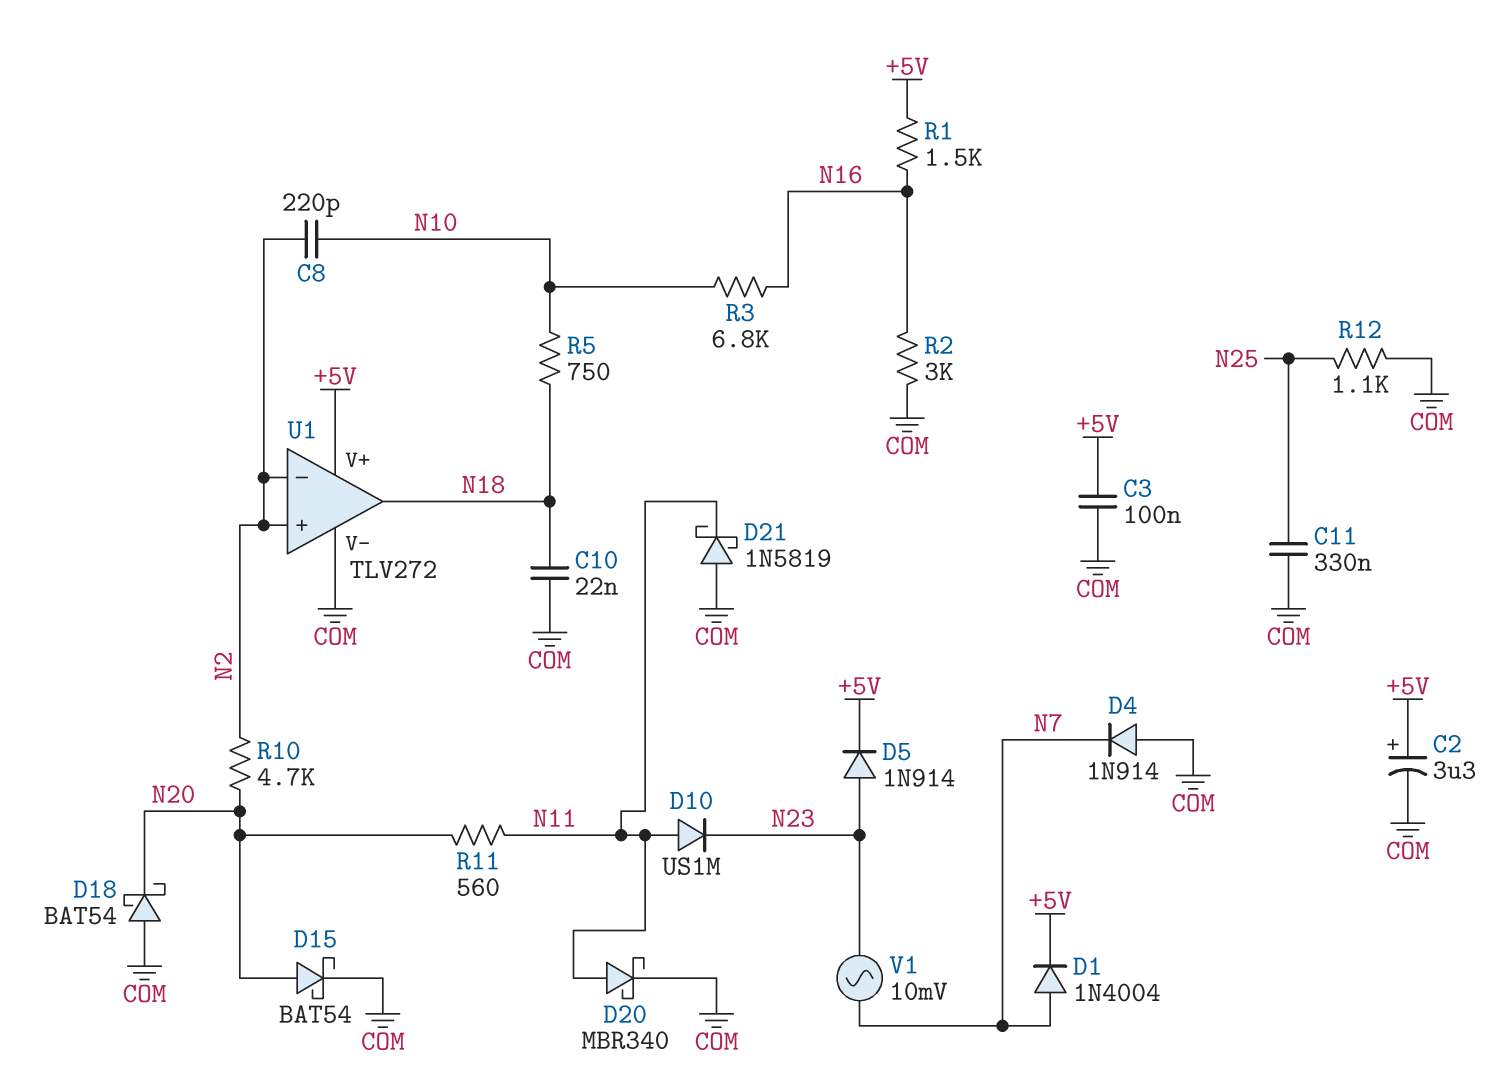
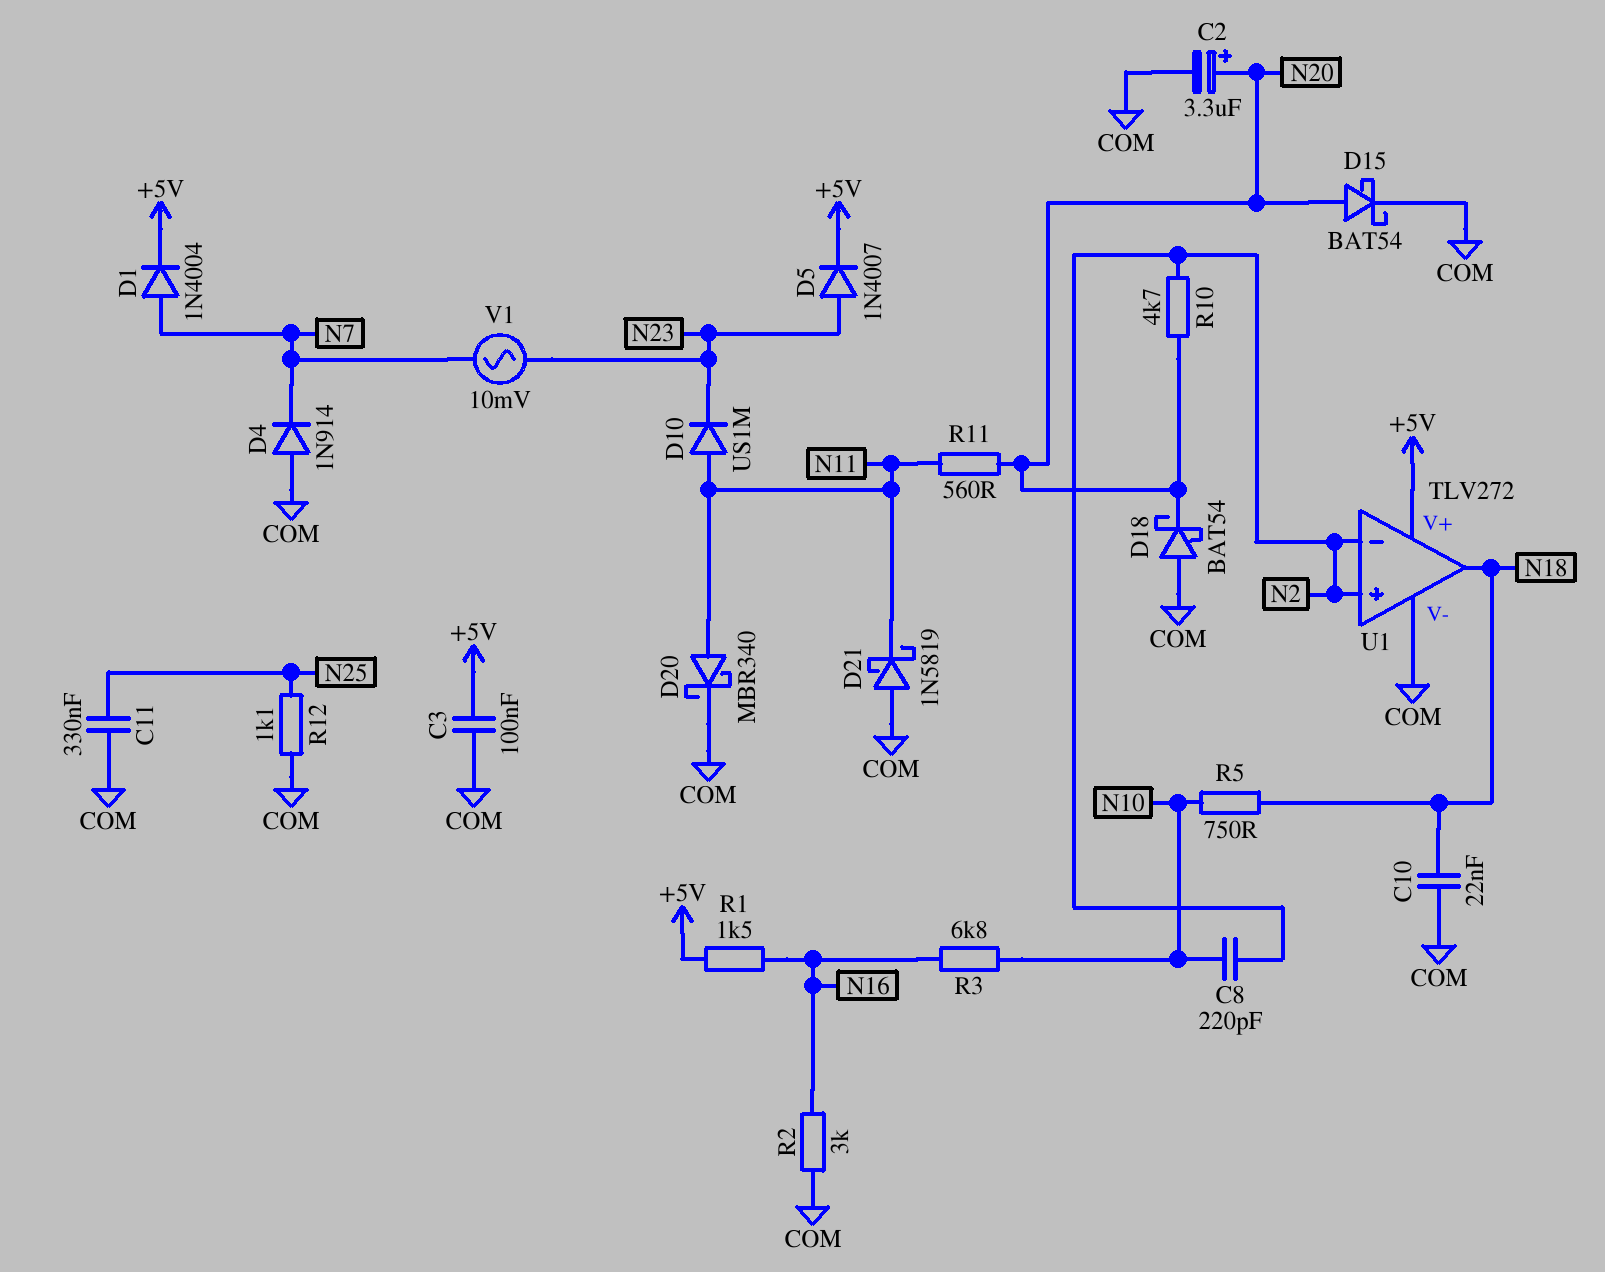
C2: 3.3uF (plus +5V, minus COM) -> 3.3uF (plus N20, minus COM)
D5: diode 1N914 (A N23, K +5V) -> diode 1N4007 (A N23, K +5V)

